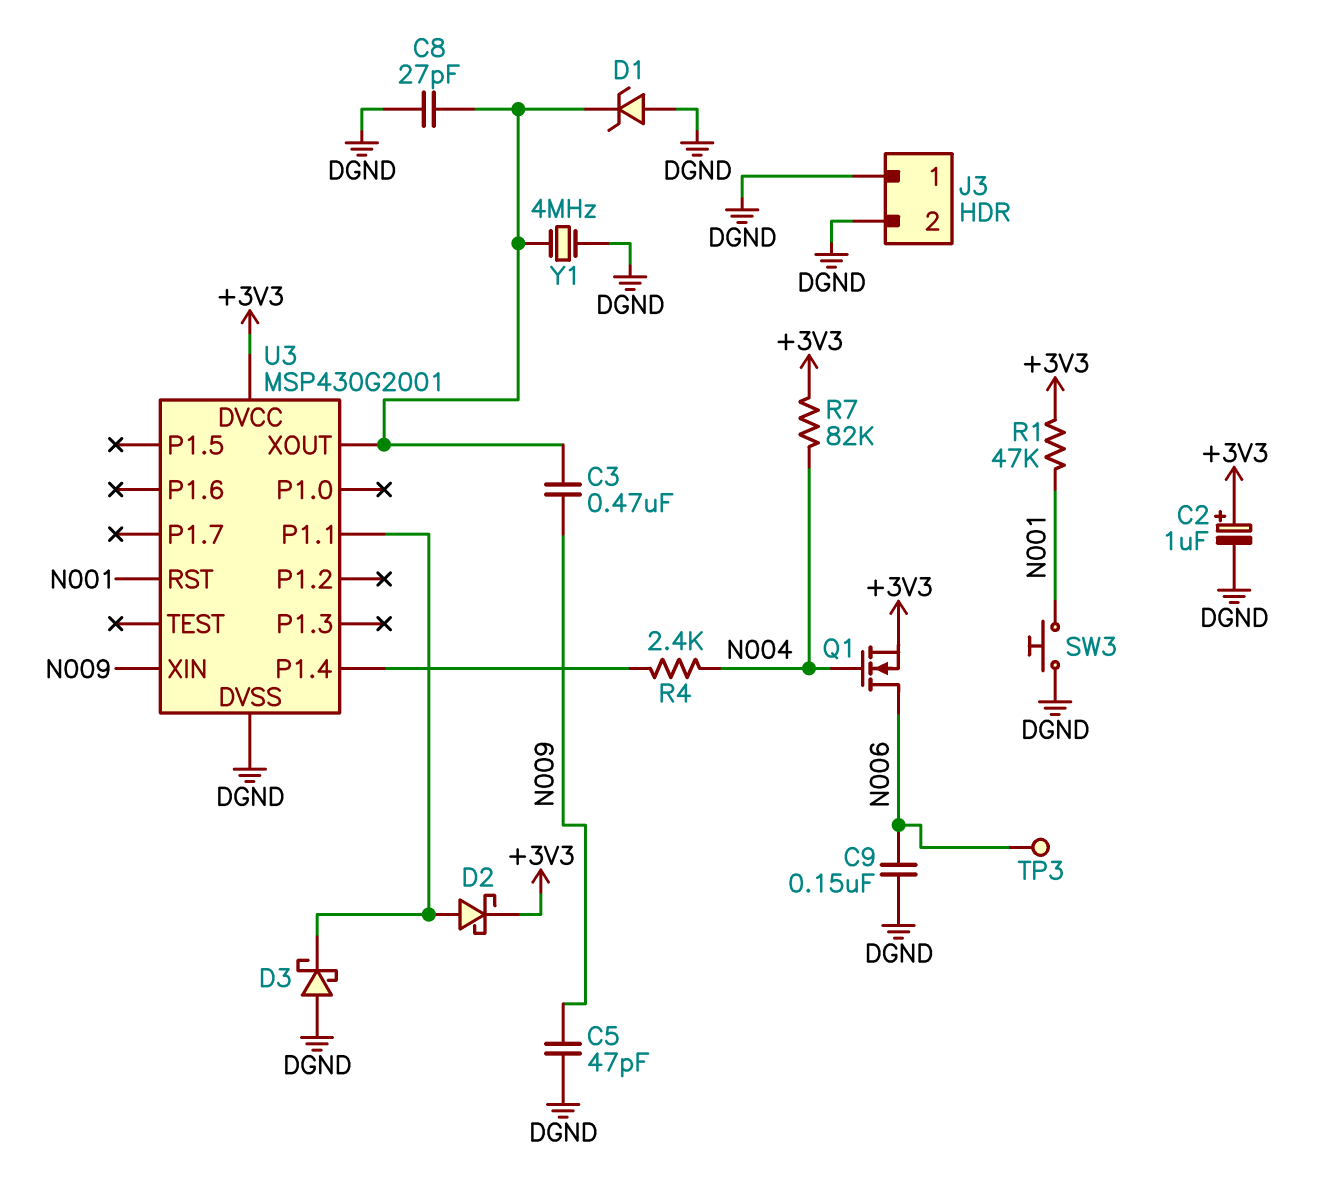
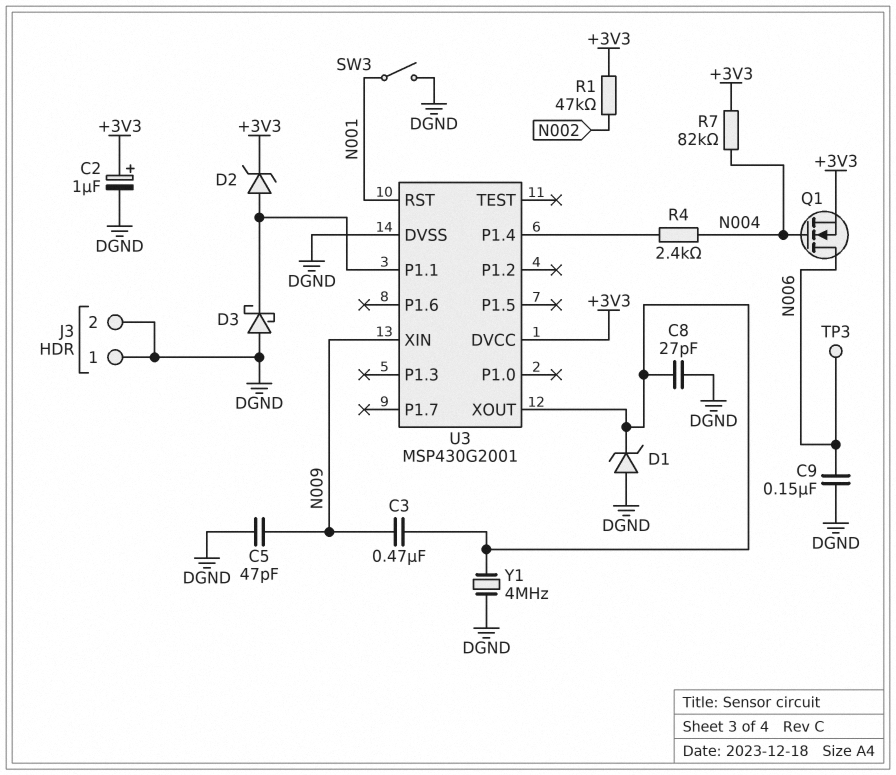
D2: schottky (A U3/P1.1, K +3V3) -> zener (A U3/P1.1, K +3V3)
R1: 47k (+3V3, N001) -> 47k (+3V3, N002)
SW3: button (DGND, N001) -> switch (DGND, N001)

